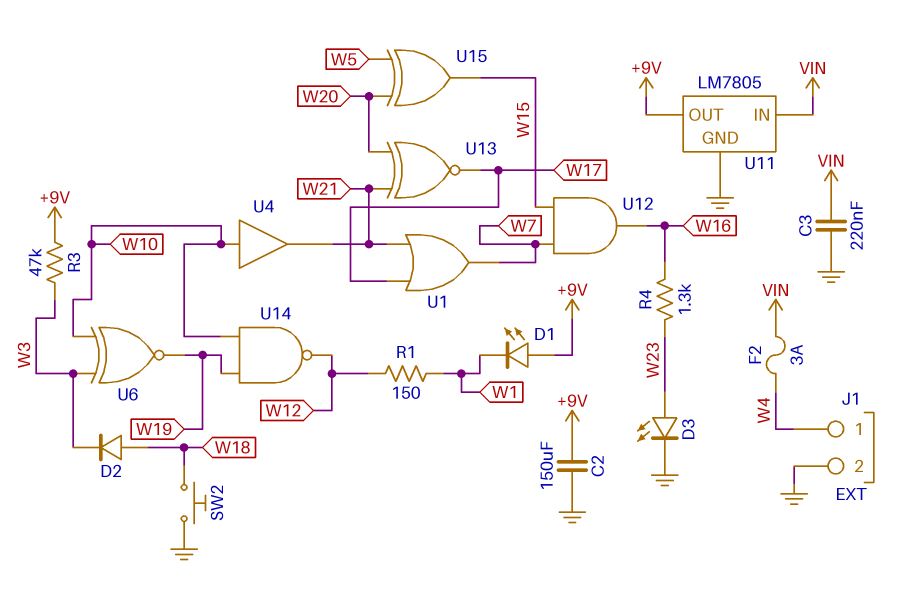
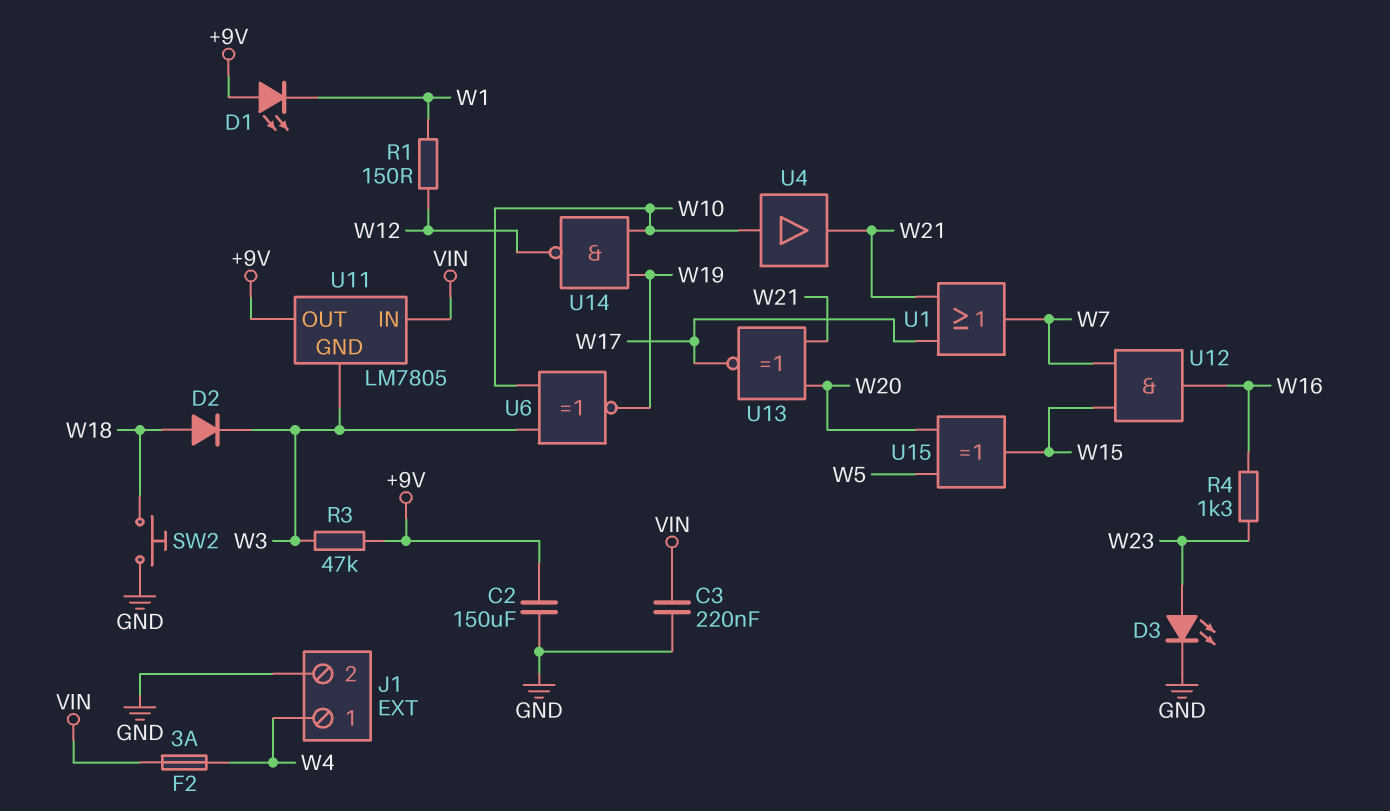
U11 pin GND: GND -> W3

